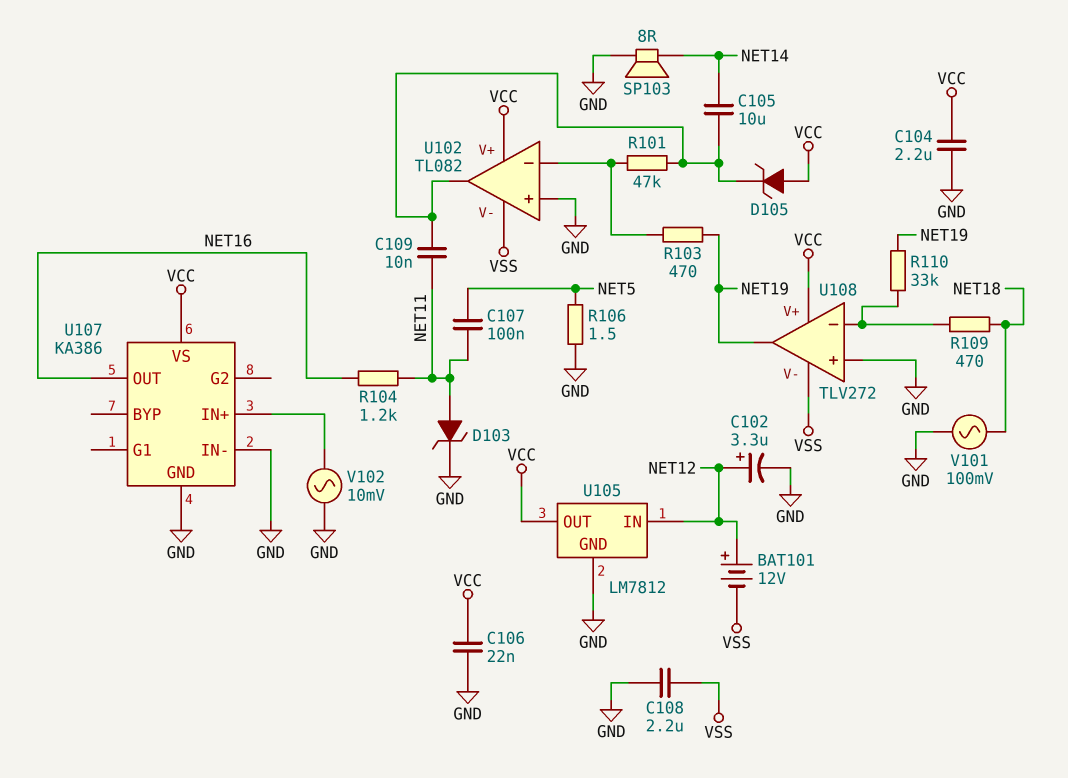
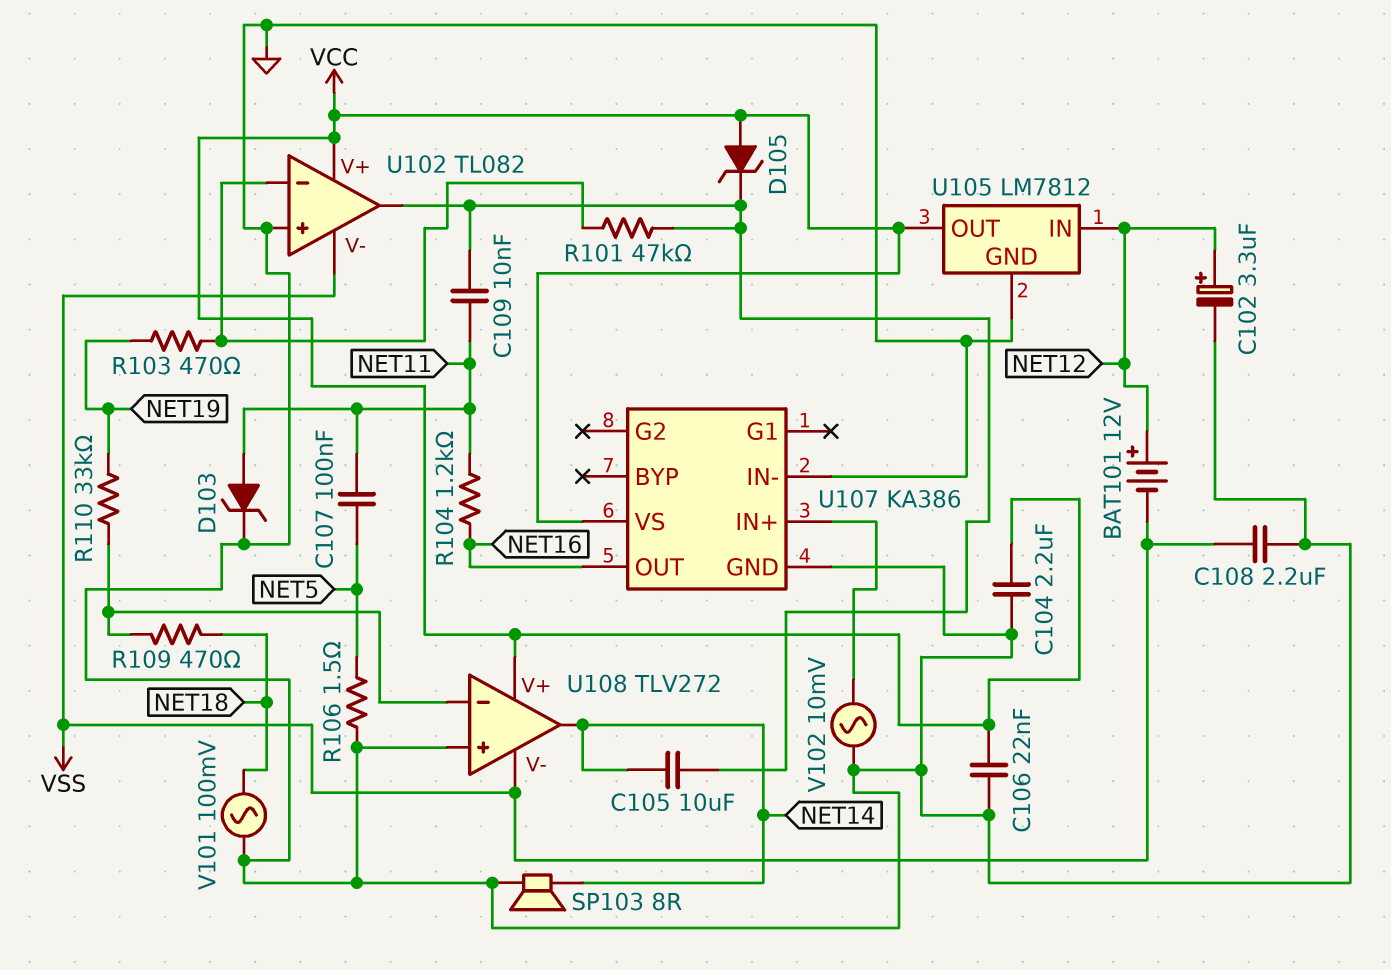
U108 pin out: NET19 -> NET14

